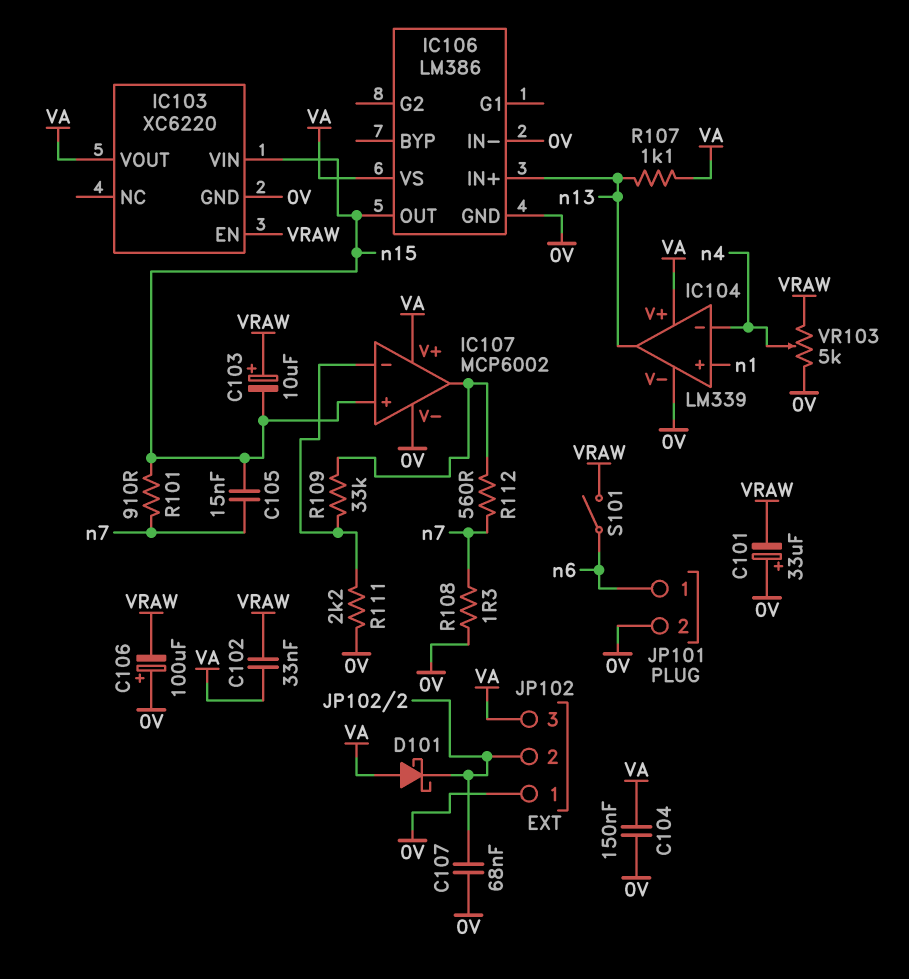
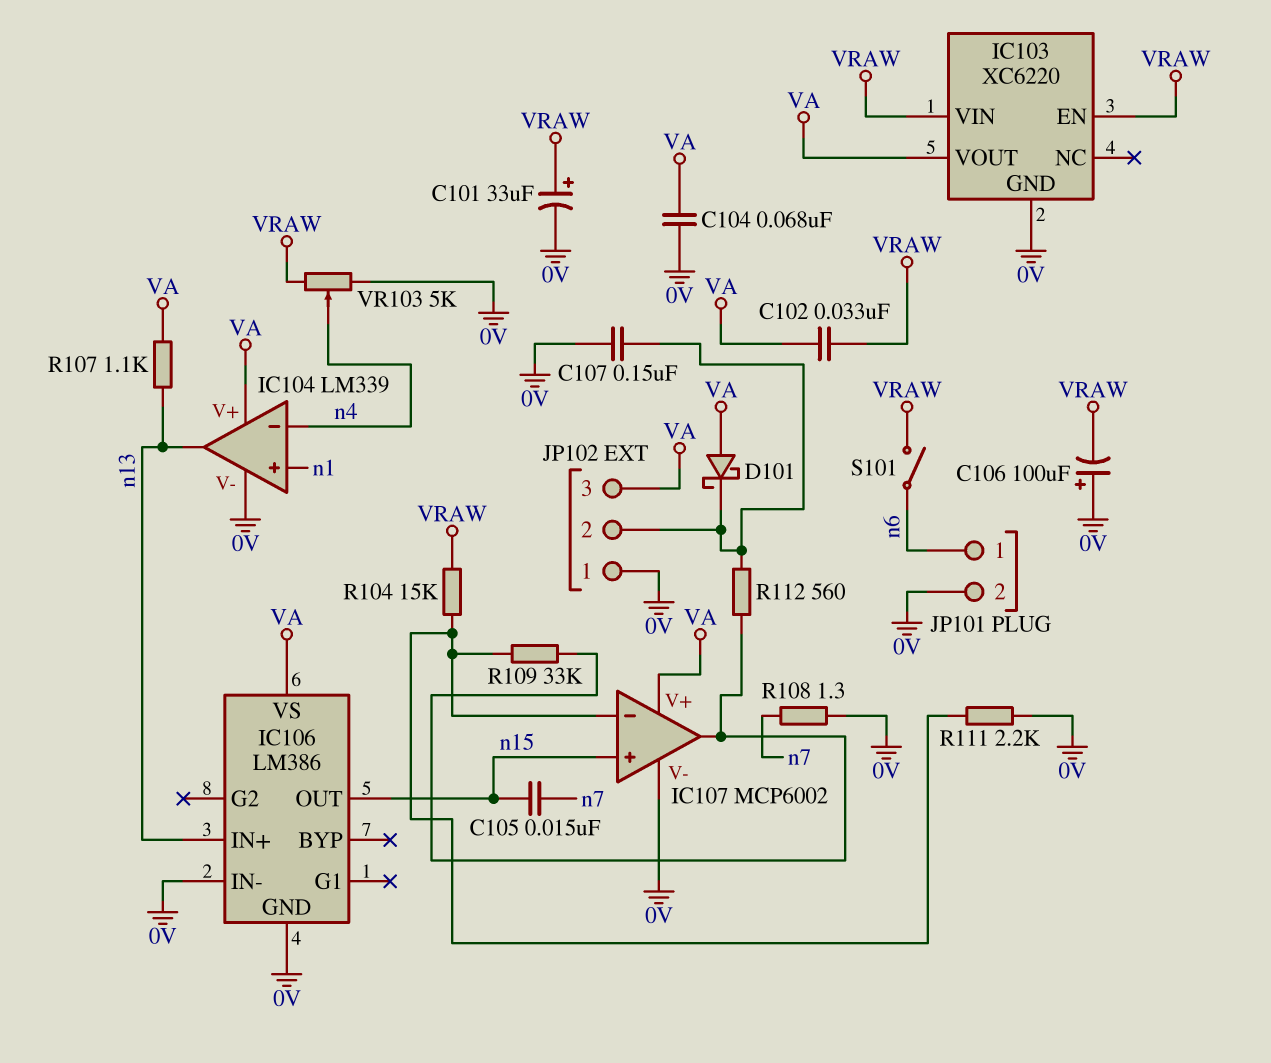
C101: 33uF (plus 0V, minus VRAW) -> 33uF (plus VRAW, minus 0V)
C103: 10uF (plus VRAW, minus n15) -> none
C104: 150nF (0V, VA) -> 68nF (0V, VA)
C107: 68nF (0V, JP102/2) -> 150nF (0V, JP102/2)
IC103 pin VIN: n15 -> VRAW
R101: 910 (n7, n15) -> none
R104: none -> 15k (IC107/in-, VRAW)
R112: 560 (IC107/out, n7) -> 560 (IC107/out, JP102/2)

